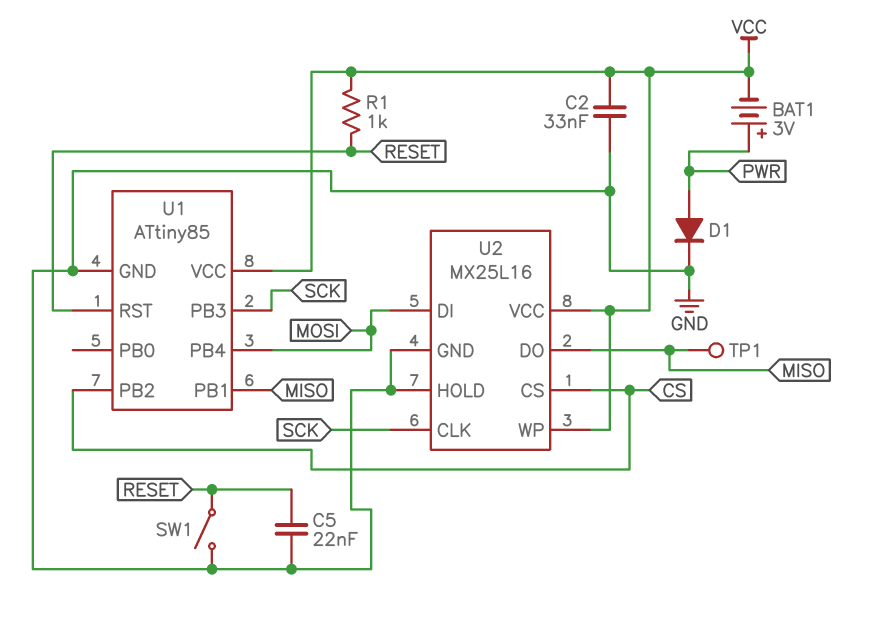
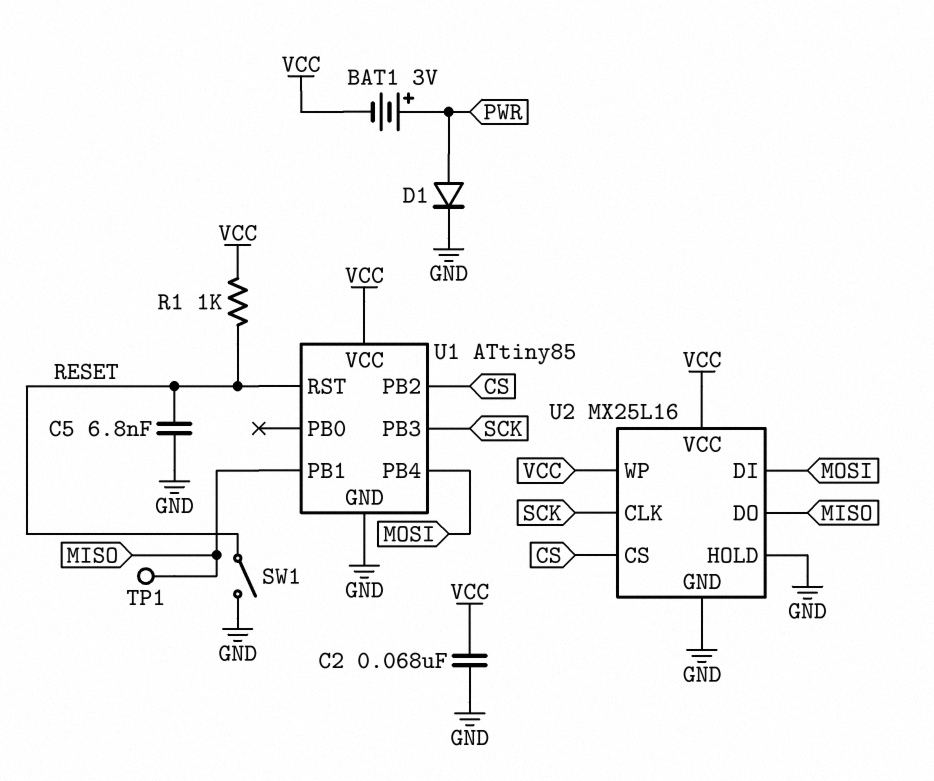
C2: 33nF (GND, VCC) -> 68nF (GND, VCC)
C5: 22nF (GND, RESET) -> 6.8nF (GND, RESET)

